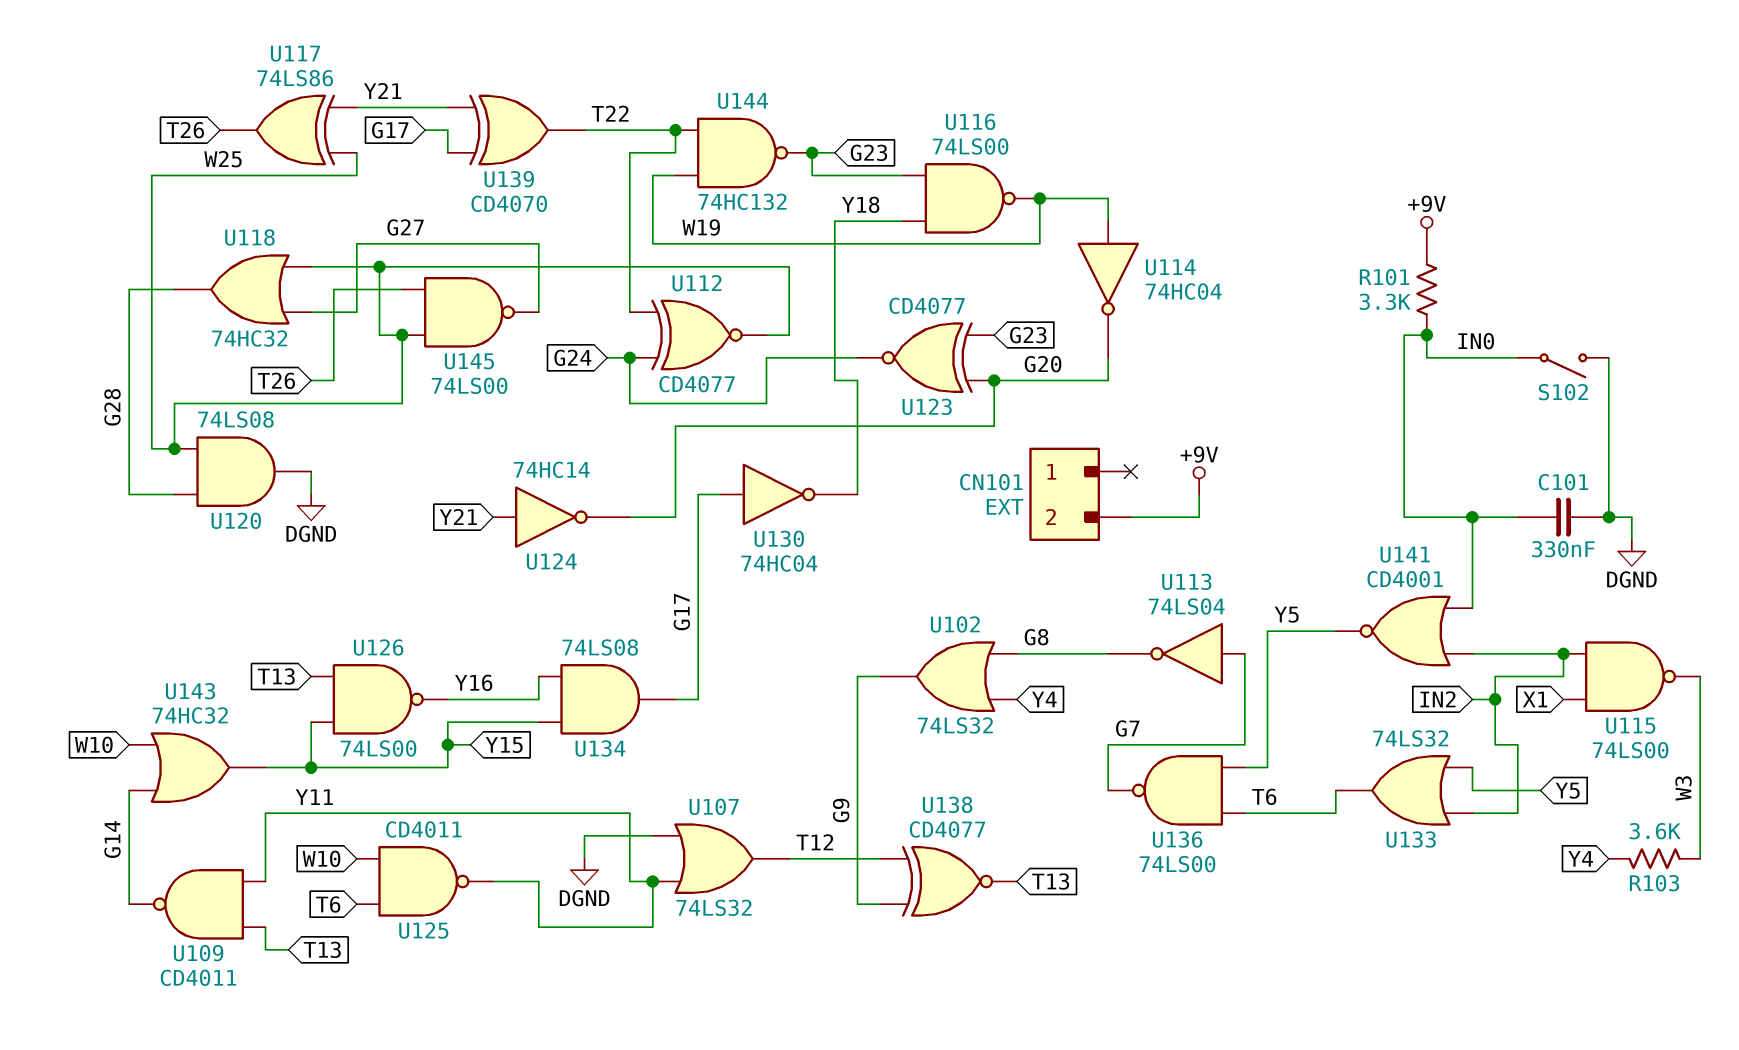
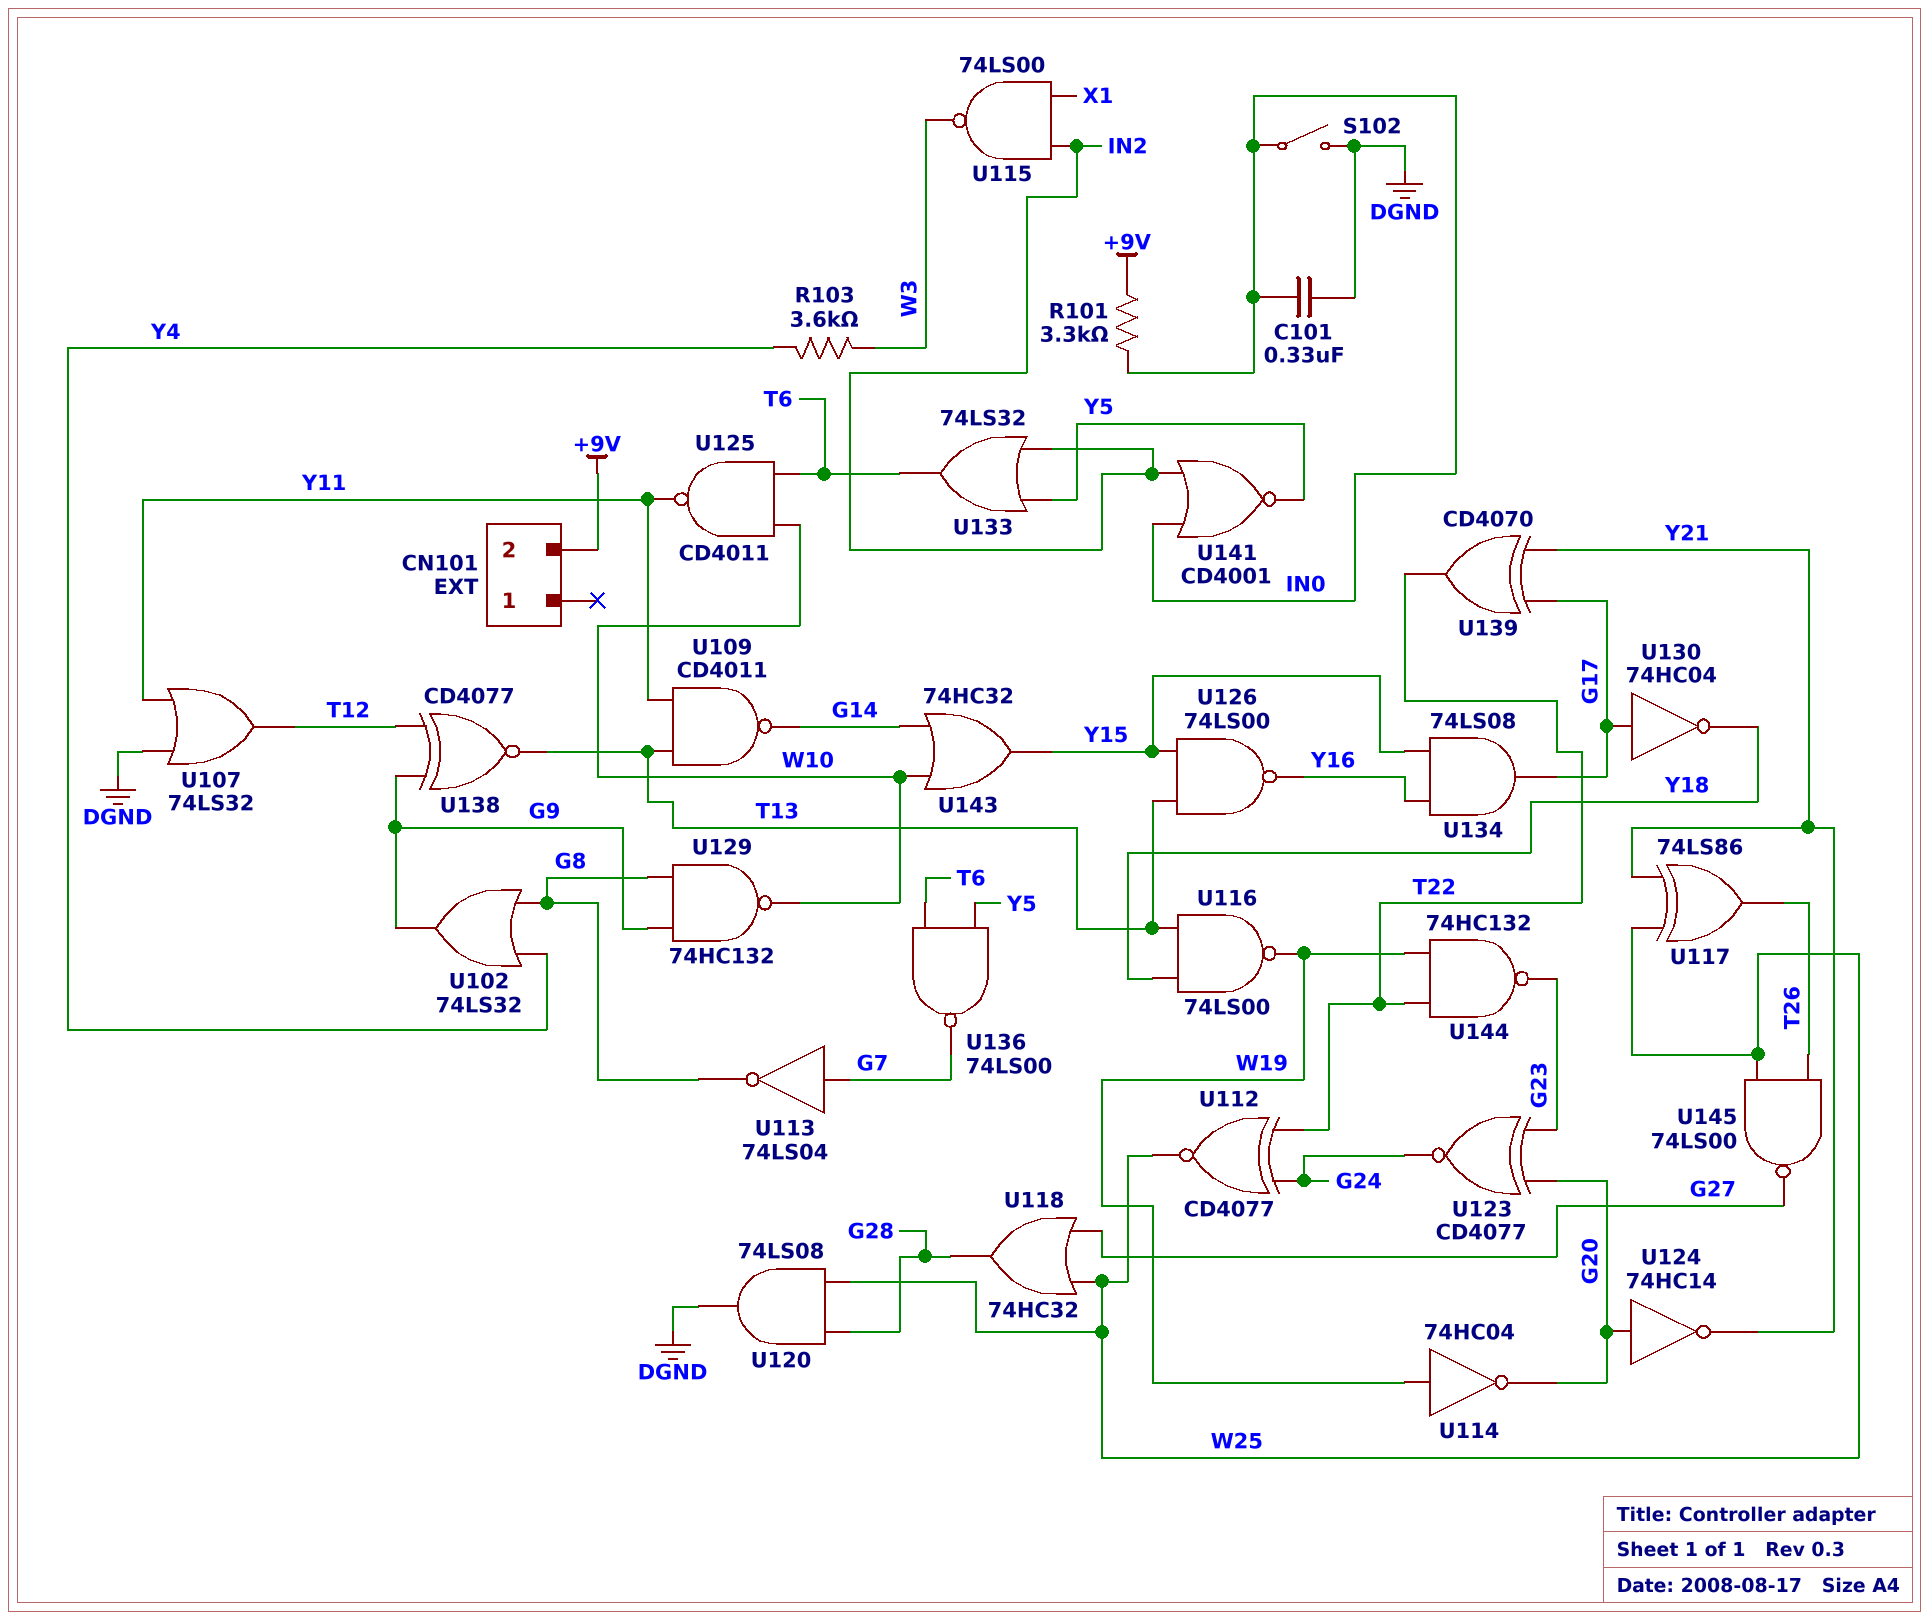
U116: NAND 74LS00 (in G23, in Y18, out W19) -> NAND 74LS00 (in T13, in Y18, out W19)
U124: NOT 74HC14 (in Y21, out G20) -> NOT 74HC14 (in G20, out Y21)
U129: none -> NAND 74HC132 (in G8, in G9, out W10)

